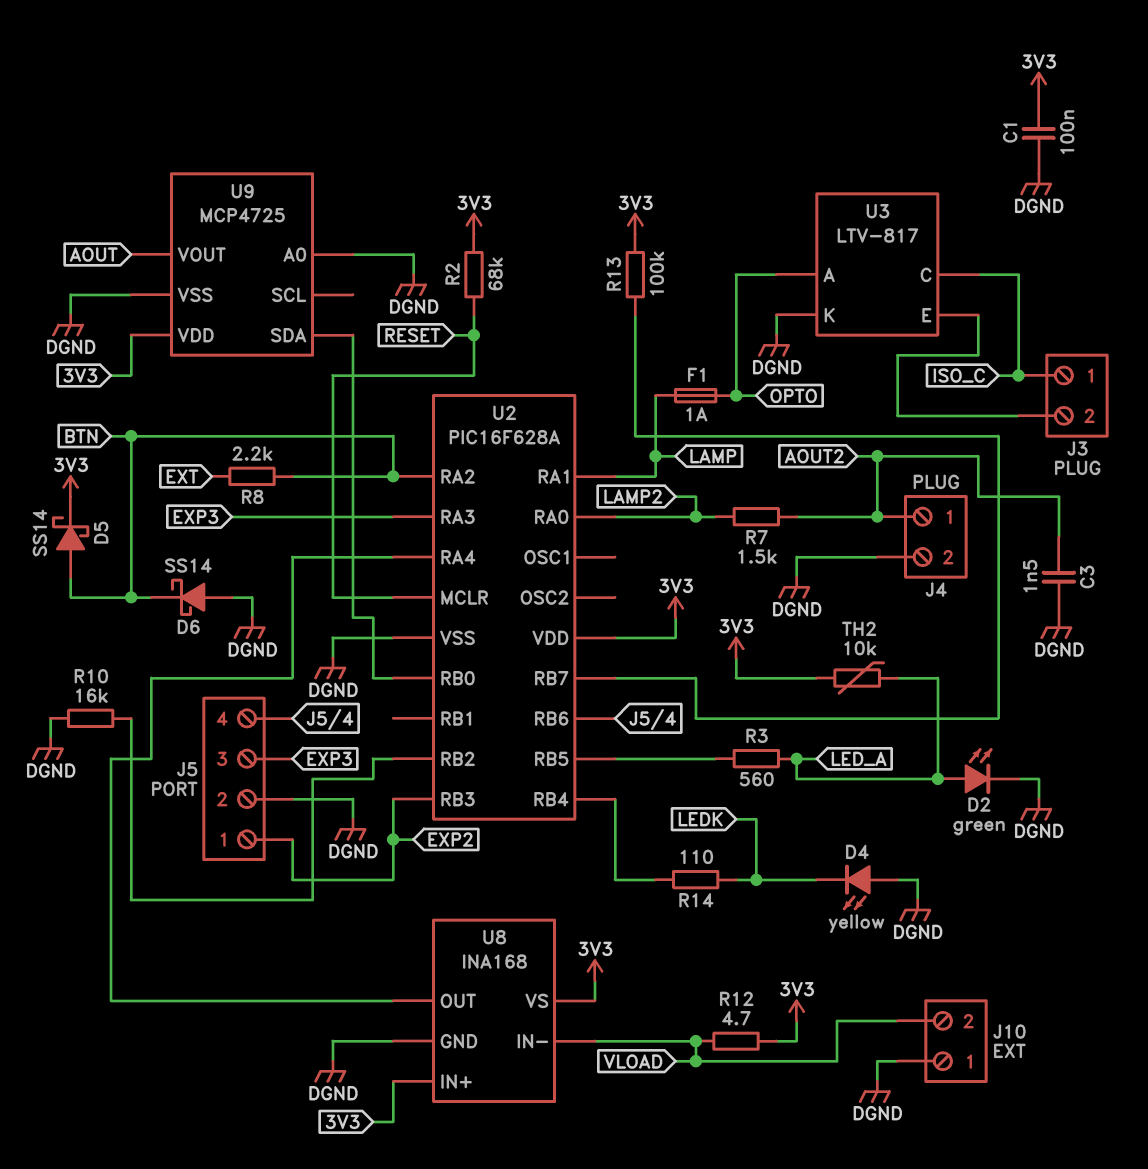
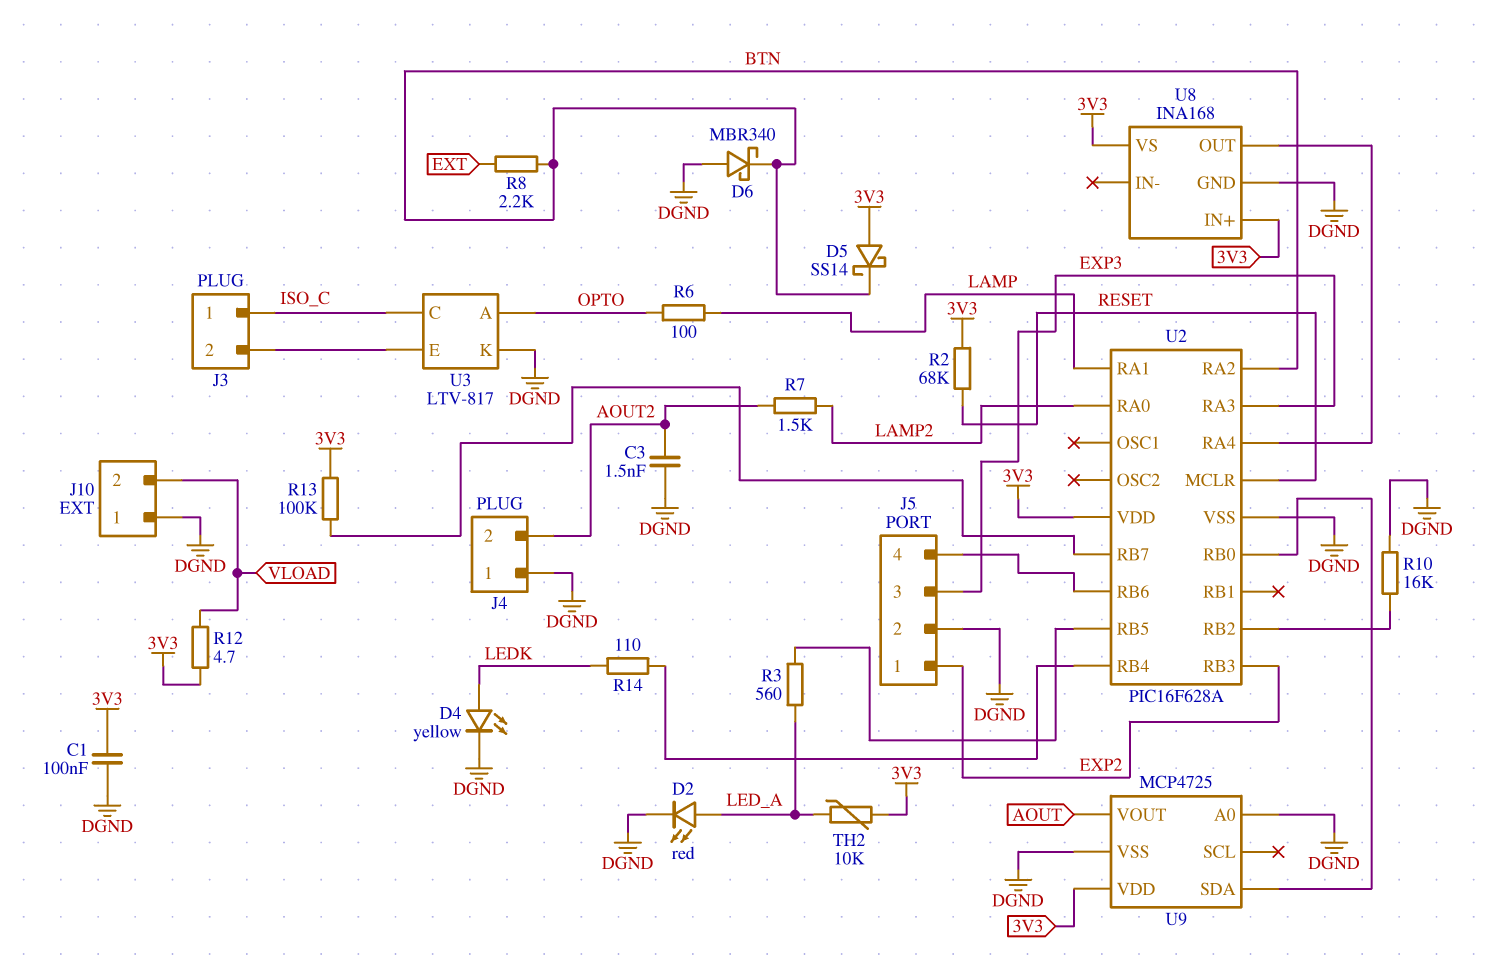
D2: LED green (A LED_A, K DGND) -> LED red (A LED_A, K DGND)
D4: LED yellow (A DGND, K LEDK) -> LED yellow (A LEDK, K DGND)
D5: schottky SS14 (A BTN, K 3V3) -> schottky SS14 (A 3V3, K BTN)
D6: schottky SS14 (A DGND, K BTN) -> schottky MBR340 (A DGND, K BTN)
F1: 1A (LAMP, OPTO) -> none
J4 pin 1: AOUT2 -> DGND
J4 pin 2: DGND -> AOUT2
R6: none -> 100 (LAMP, OPTO)
U8 pin IN-: VLOAD -> none

